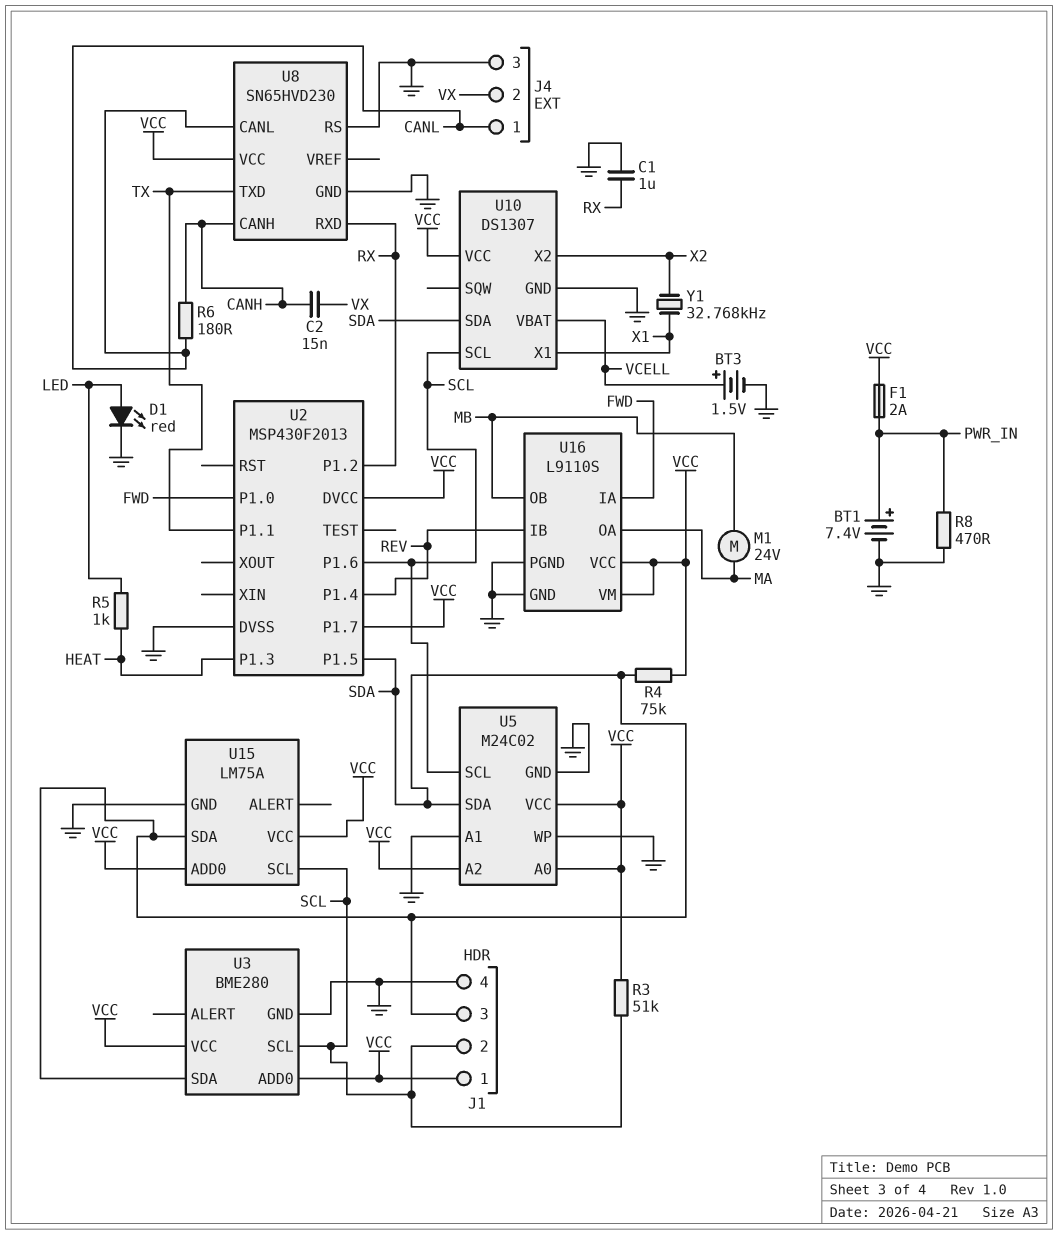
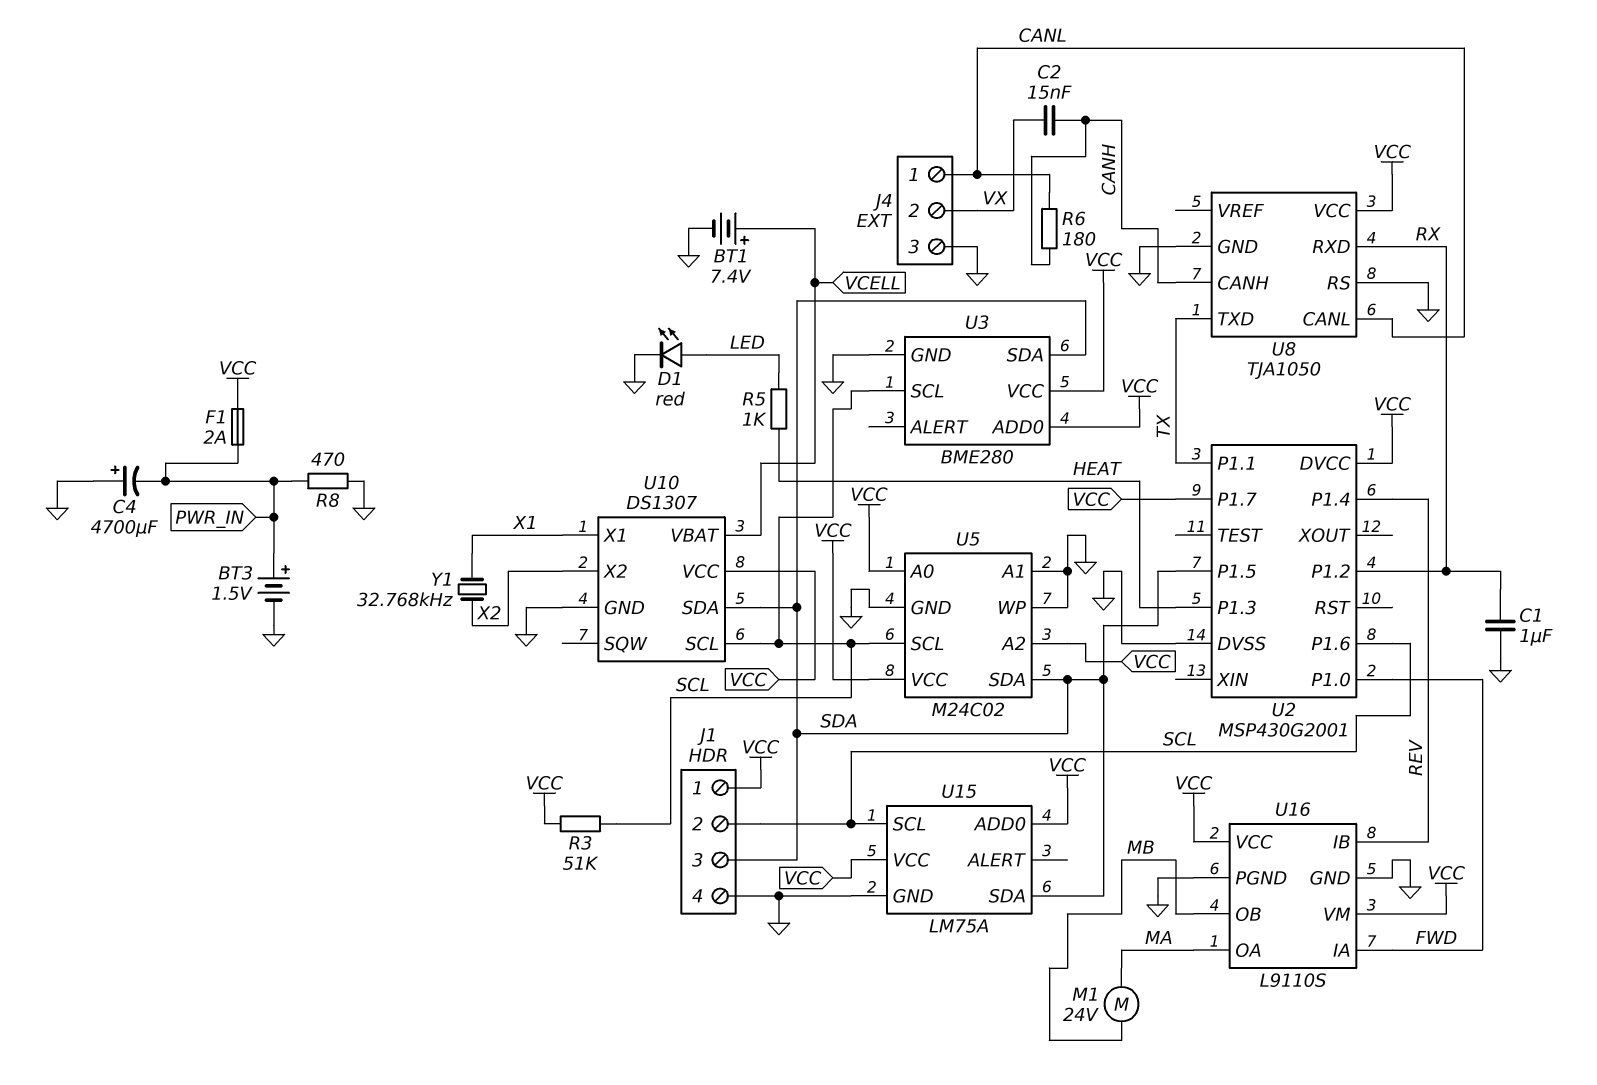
BT1: 7.4V (plus PWR_IN, minus GND) -> 7.4V (plus VCELL, minus GND)
BT3: 1.5V (plus VCELL, minus GND) -> 1.5V (plus PWR_IN, minus GND)
C4: none -> 4700uF (plus GND, minus PWR_IN)
R4: 75k (SDA, VCC) -> none
U2: MSP430F2013 -> MSP430G2001
U8: SN65HVD230 -> TJA1050

